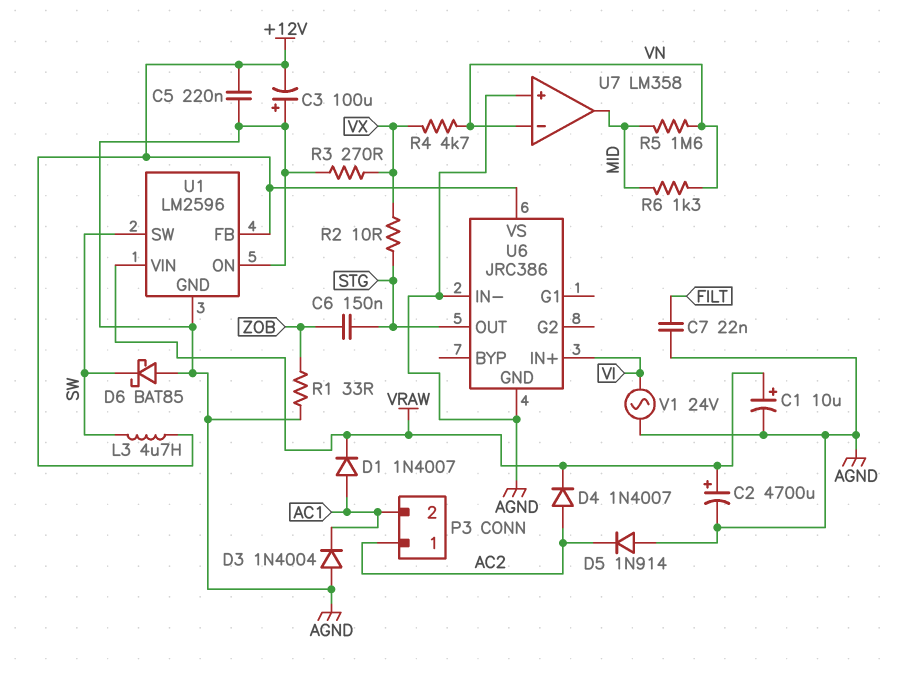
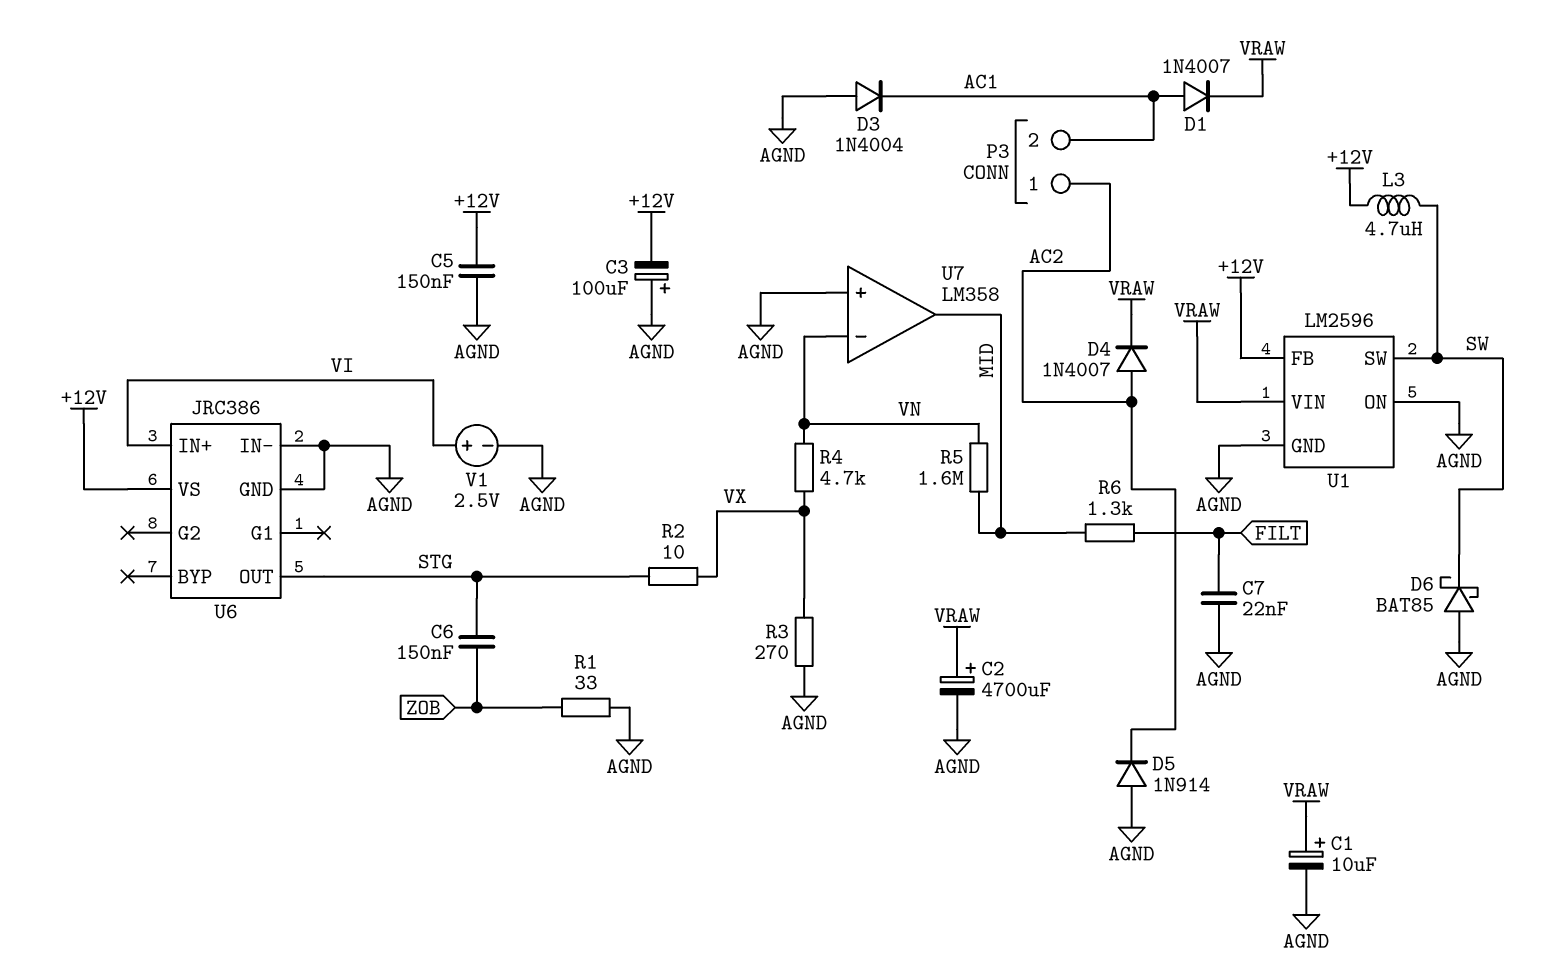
C5: 220nF (+12V, AGND) -> 150nF (+12V, AGND)
R6: 1.3k (MID, VN) -> 1.3k (FILT, MID)
V1: AC 24V (AGND, VI) -> 2.5V (plus VI, minus AGND)

